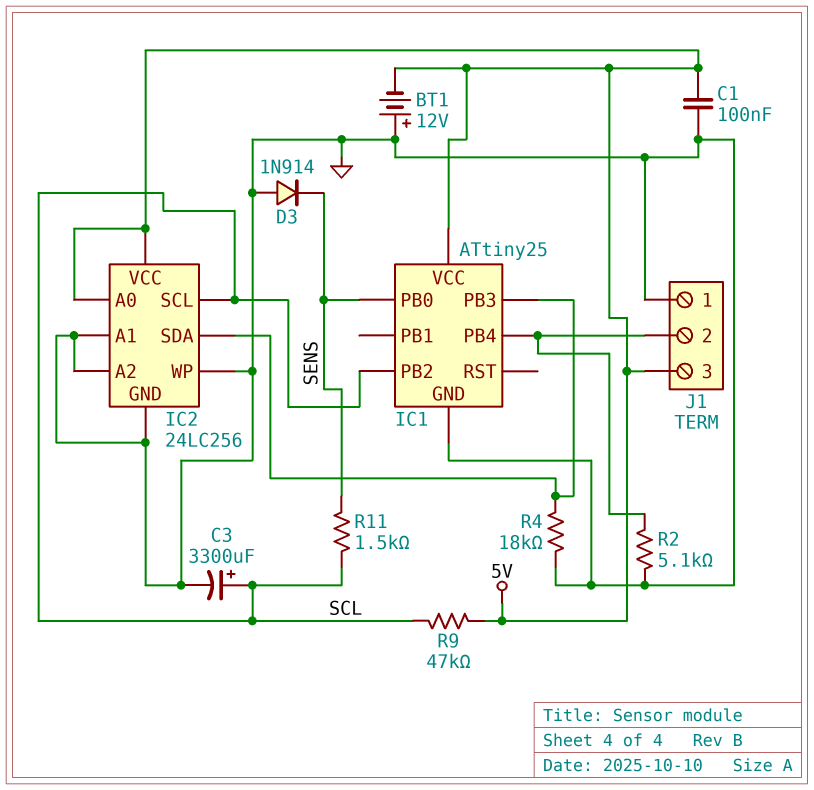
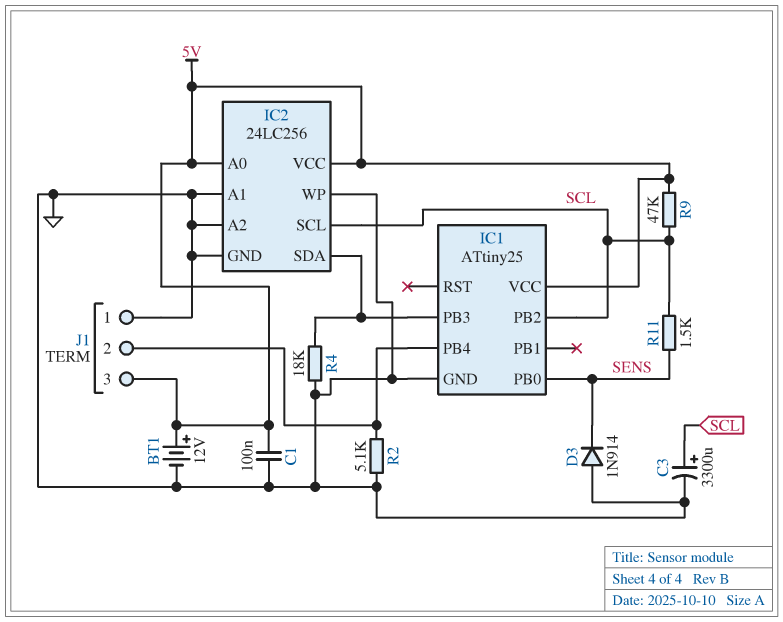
BT1: 12V (plus GND, minus 5V) -> 12V (plus 5V, minus GND)

